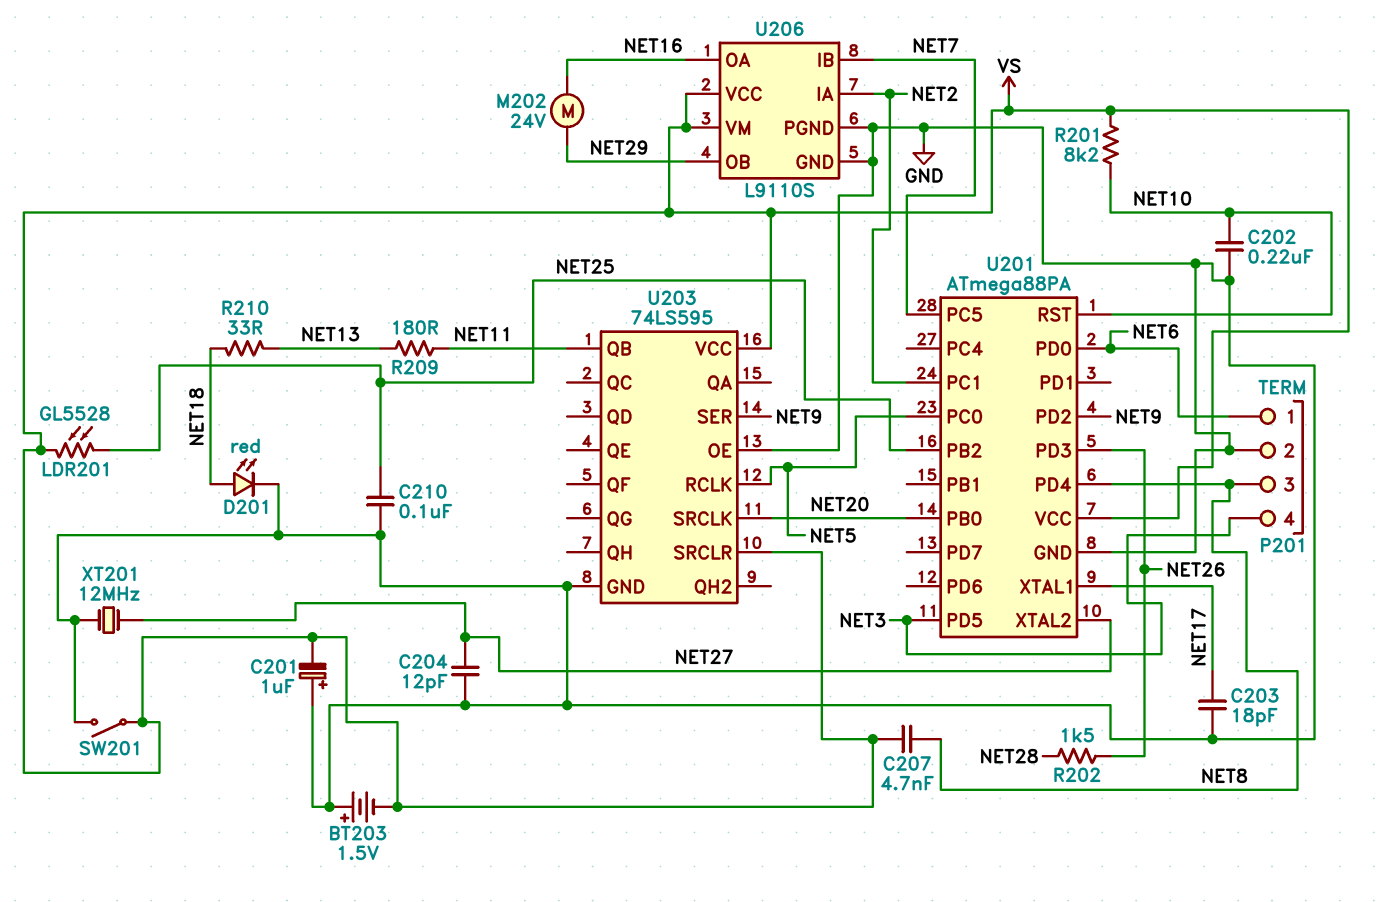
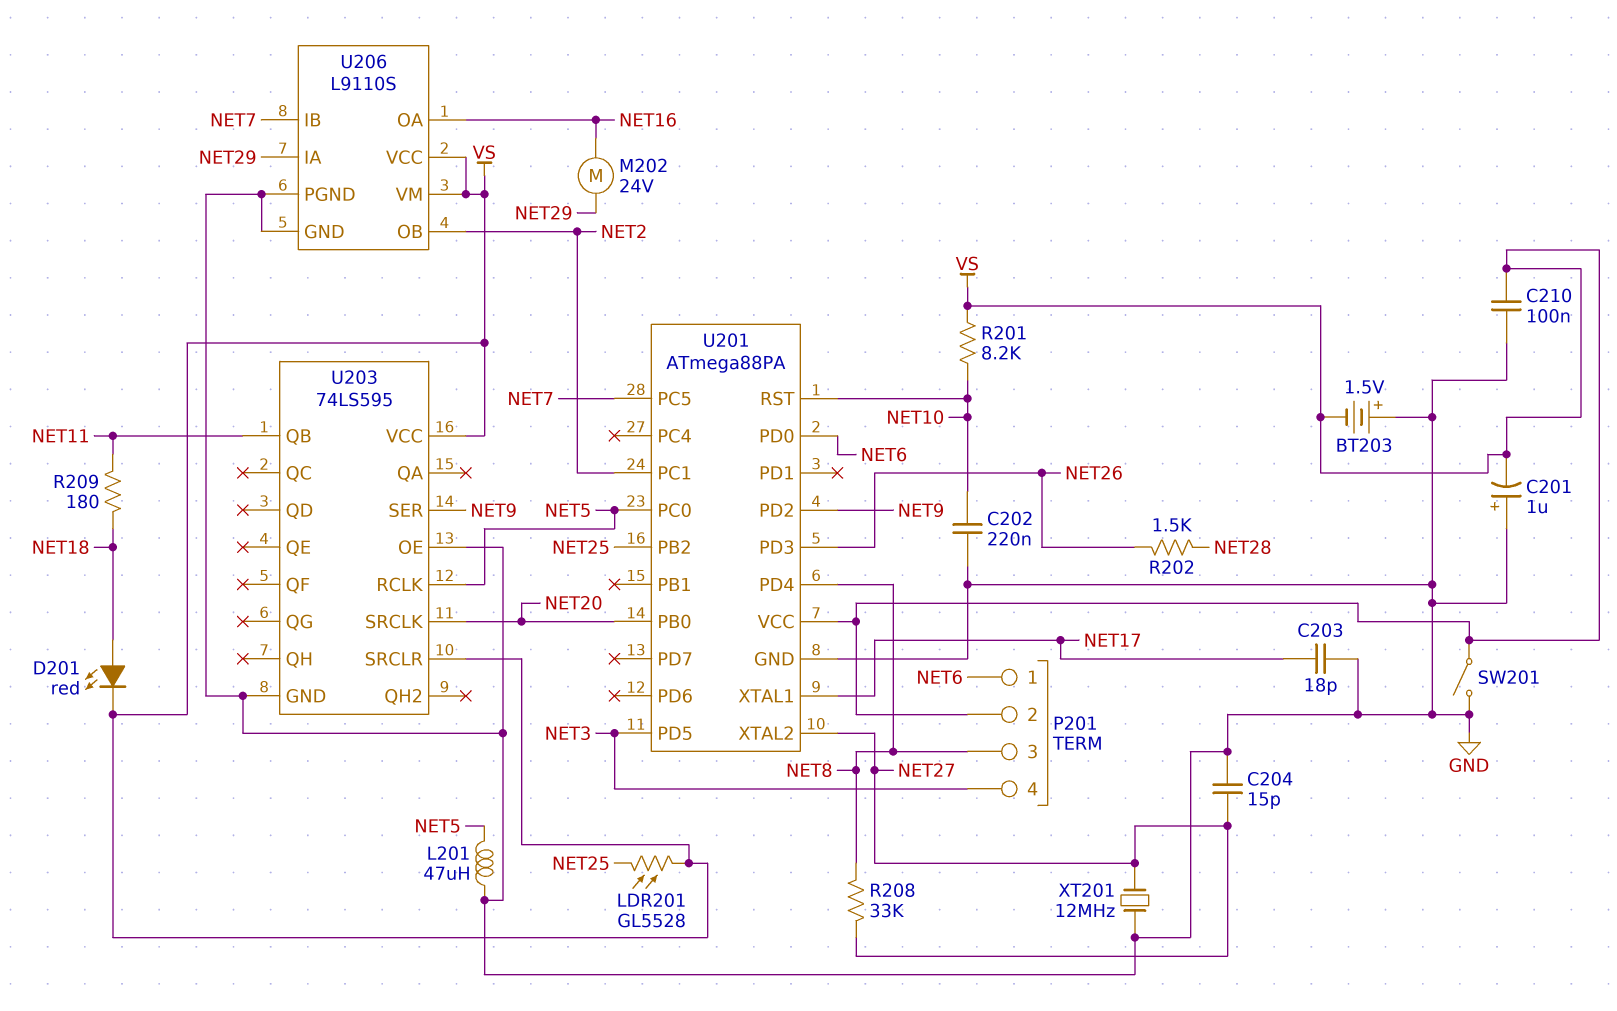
C204: 12pF (GND, NET27) -> 15pF (GND, NET27)
C207: 4.7nF (NET8, VS) -> none
C210: 100nF (GND, NET25) -> 100nF (GND, VS)
D201: LED red (A NET18, K GND) -> LED red (A NET18, K VS)
L201: none -> 47uH (GND, NET5)
P201 pin 2: GND -> VS
R208: none -> 33k (NET8, NET27)
R209: 180 (NET11, NET13) -> 180 (NET11, NET18)
R210: 33 (NET13, NET18) -> none
U206 pin IA: NET2 -> NET29
U206 pin OB: NET29 -> NET2

